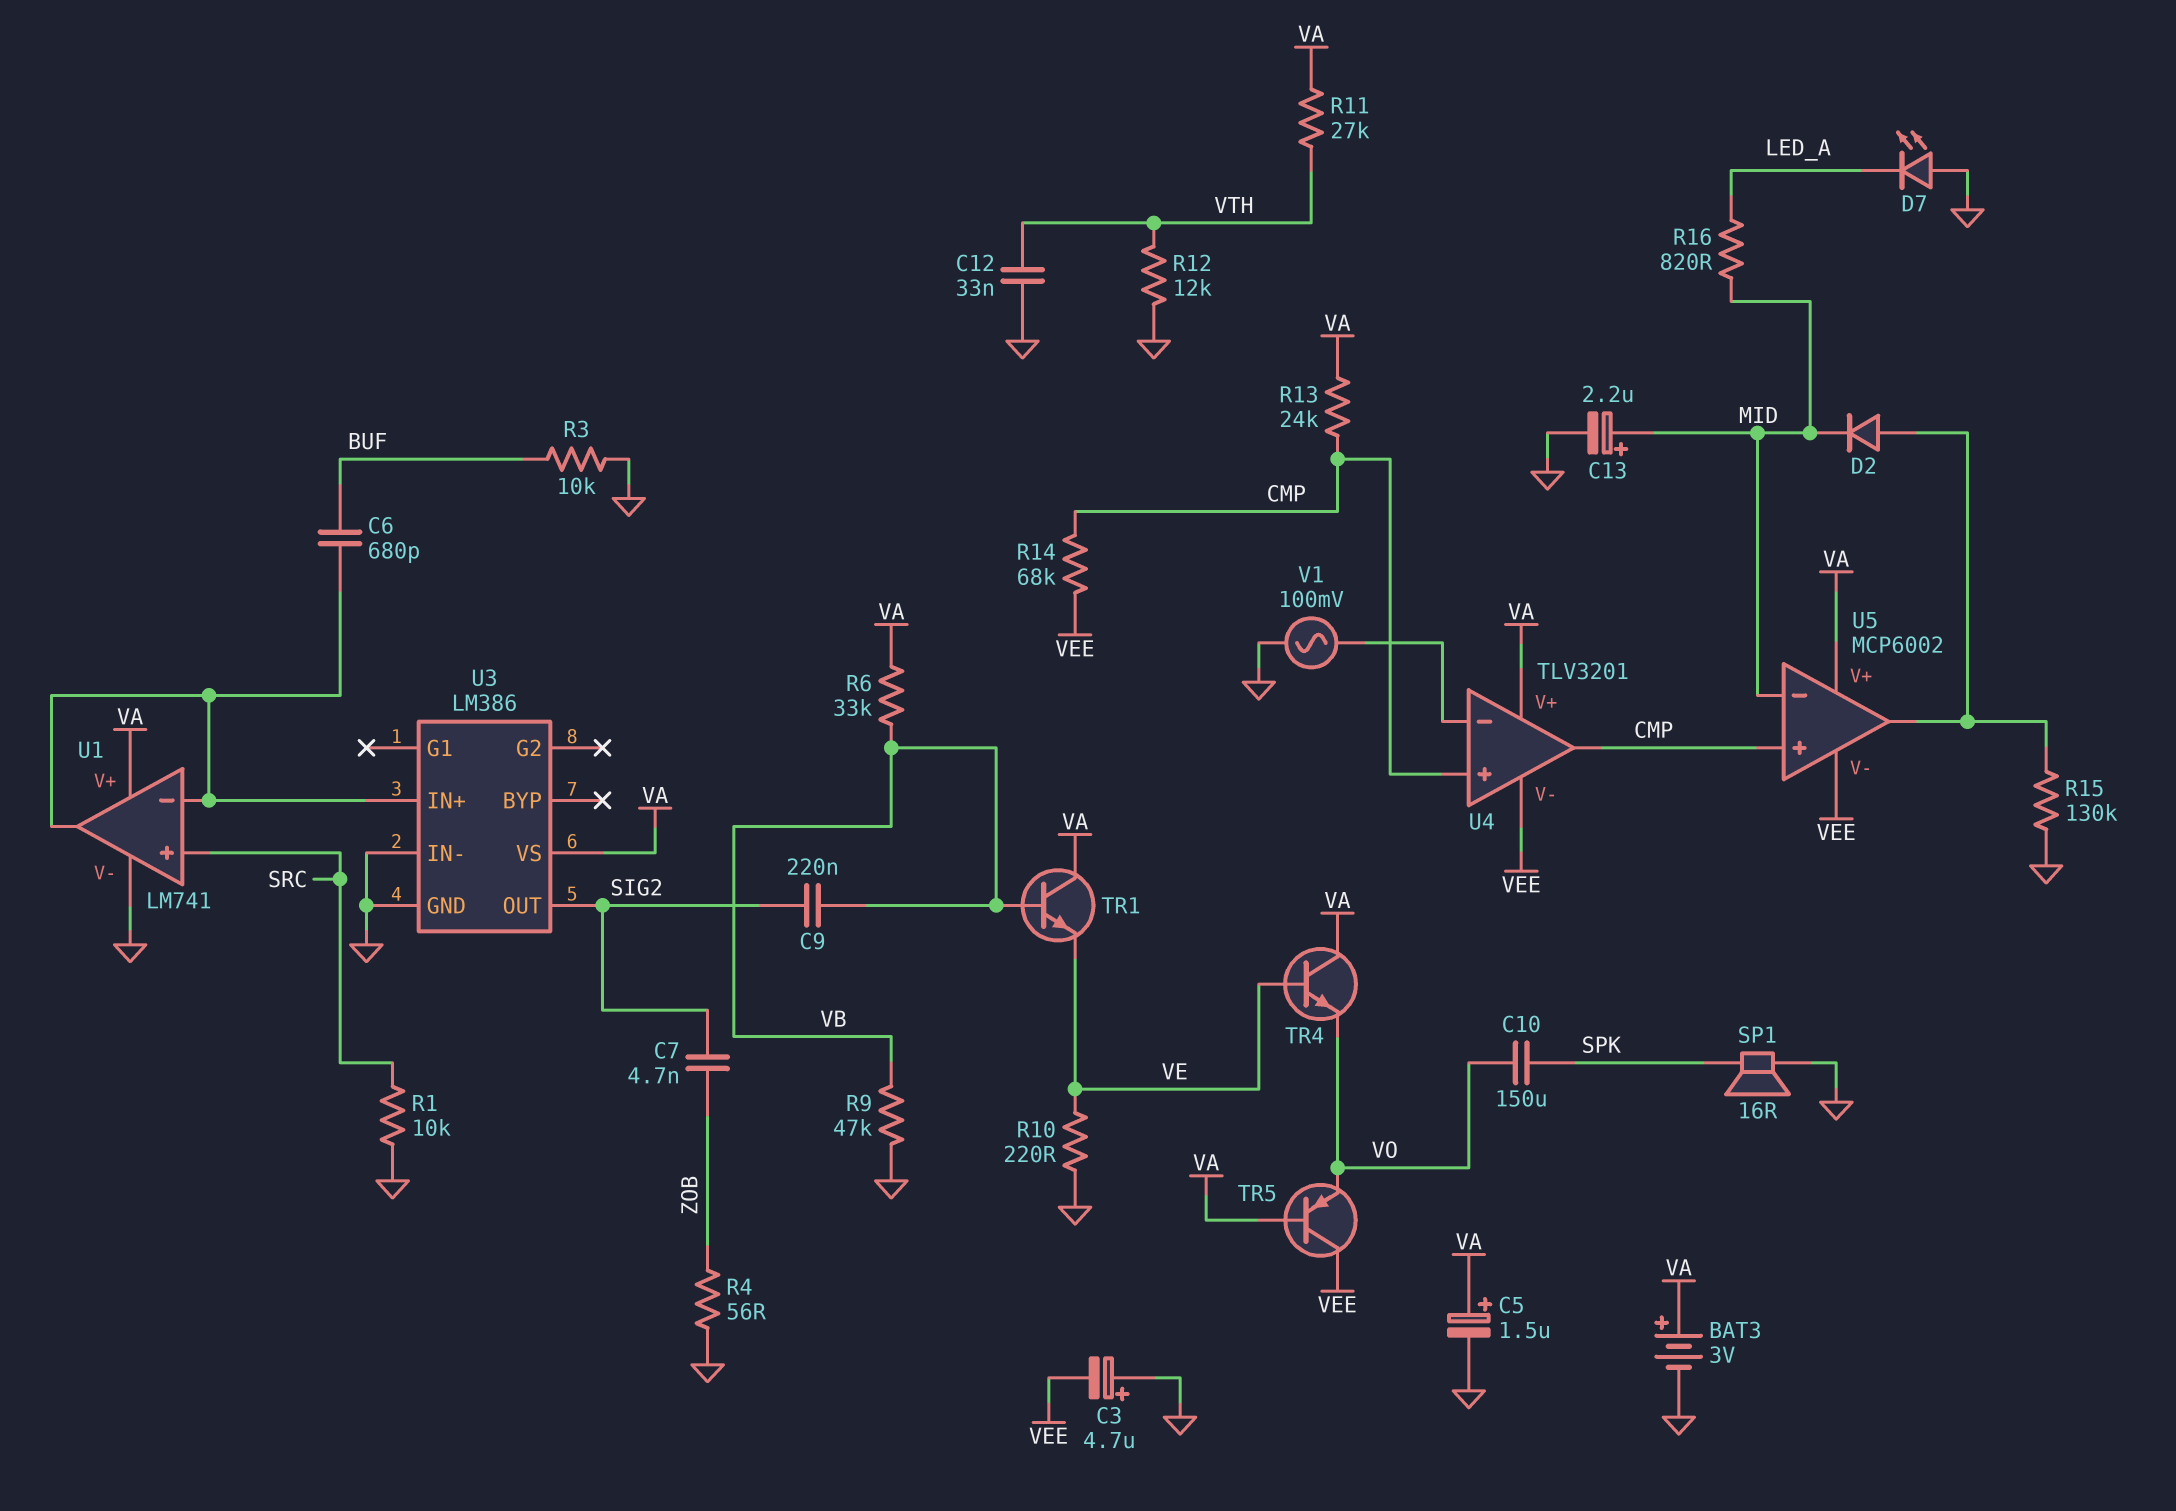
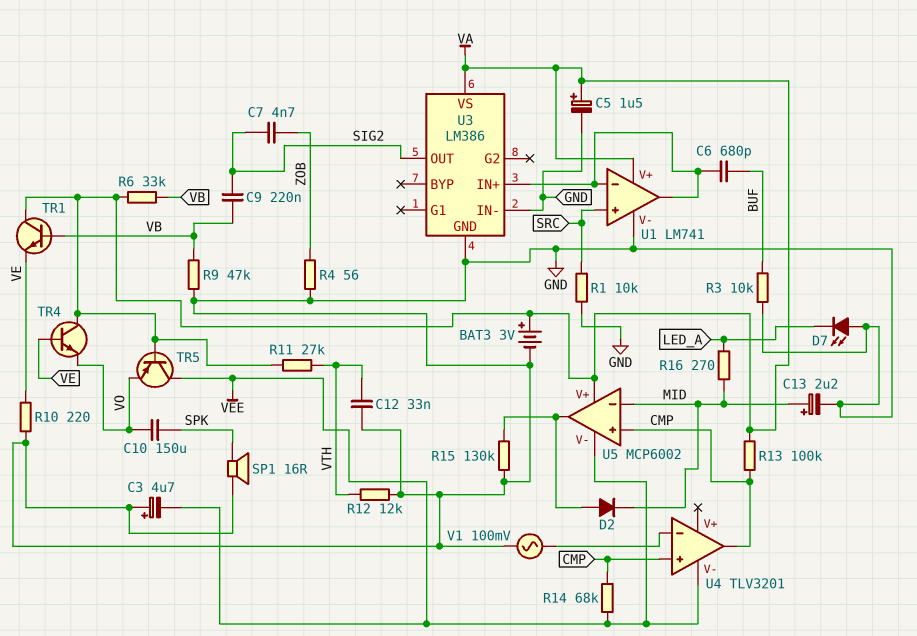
R13: 24k (CMP, VA) -> 100k (CMP, VA)
R16: 820 (LED_A, MID) -> 270 (LED_A, MID)
U4 pin V+: VA -> none

